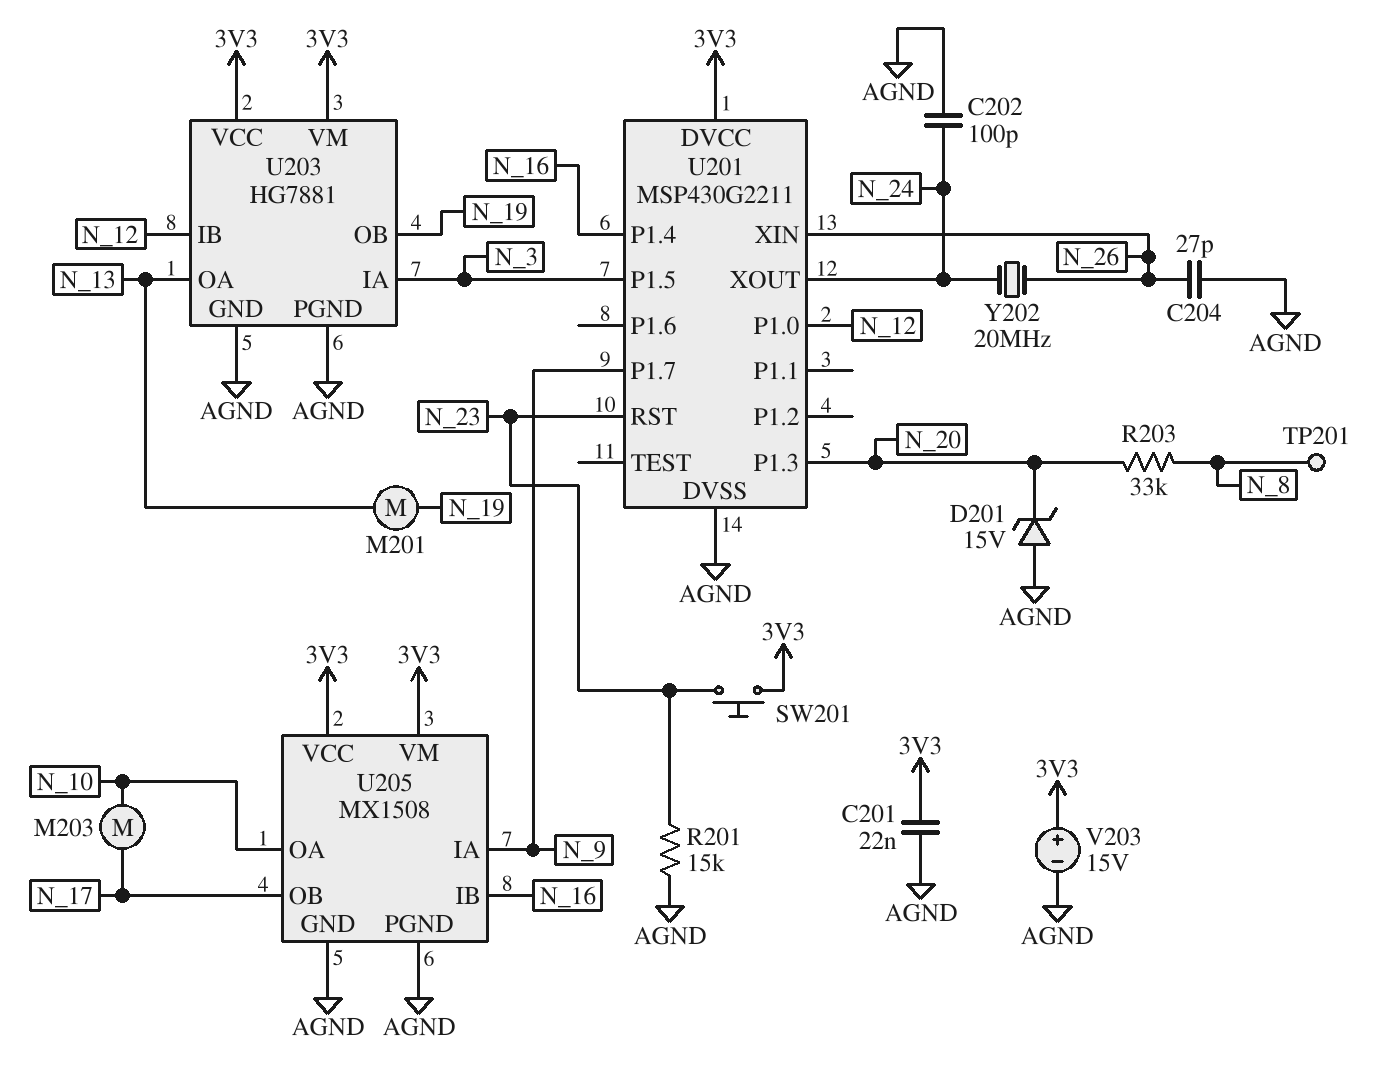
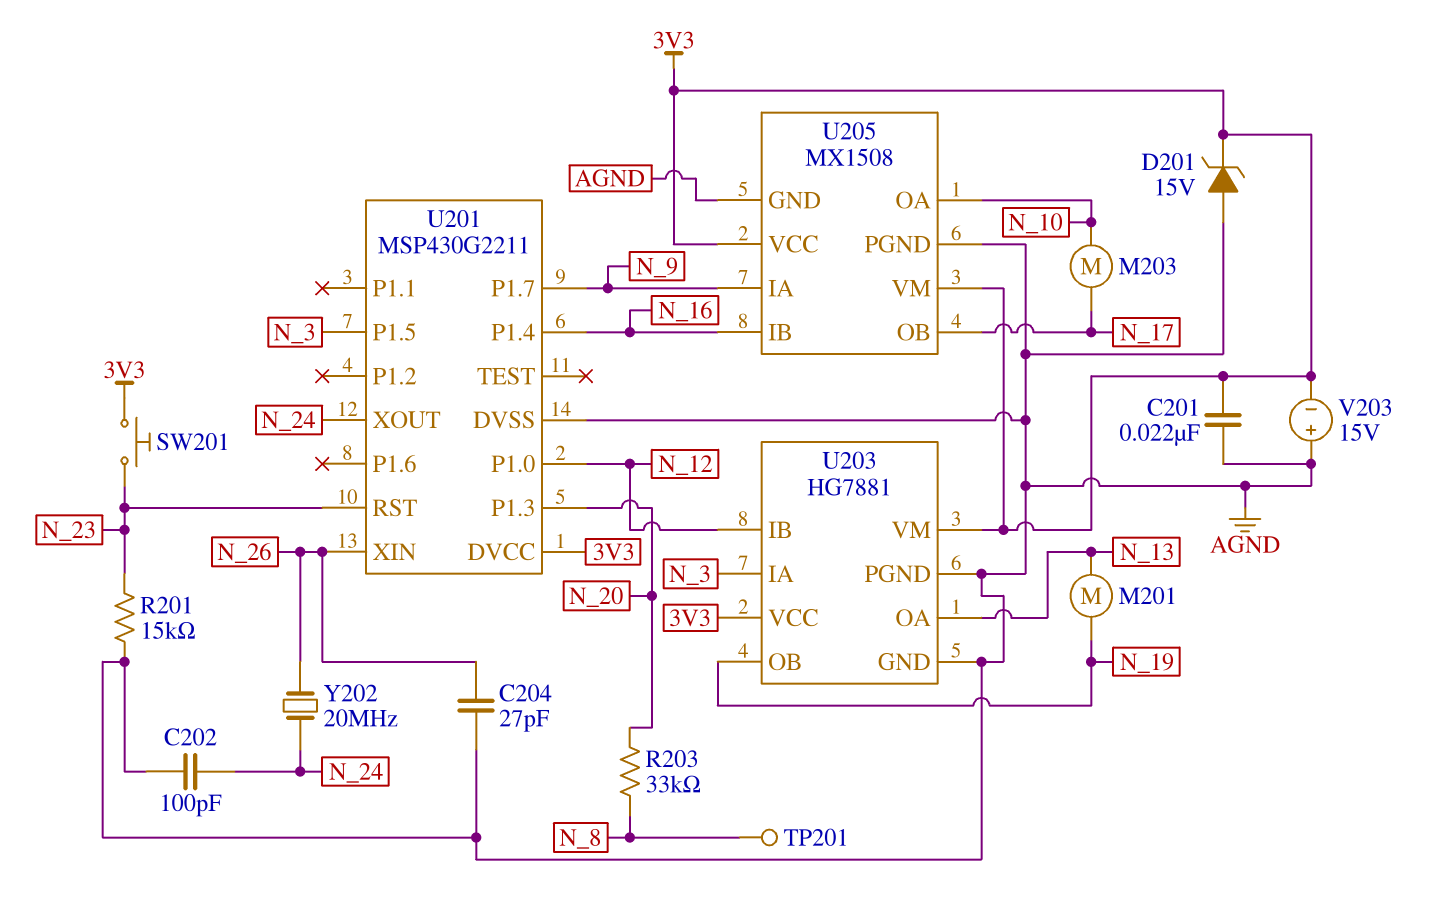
D201: zener 15V (A AGND, K N_20) -> zener 15V (A AGND, K 3V3)
V203: 15V (plus 3V3, minus AGND) -> 15V (plus AGND, minus 3V3)

